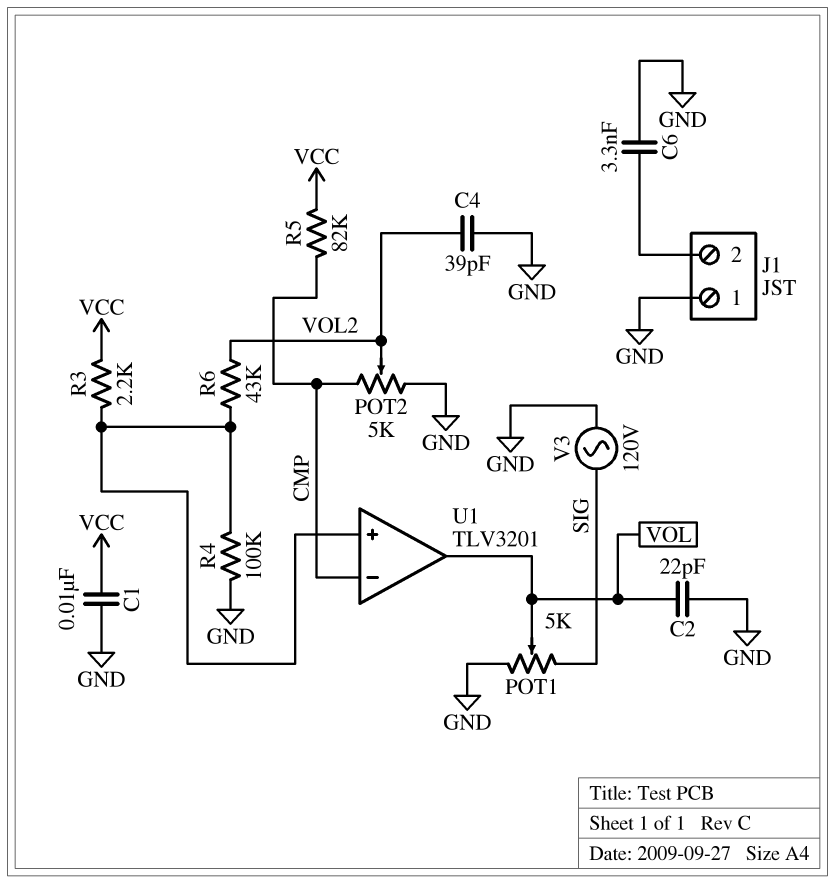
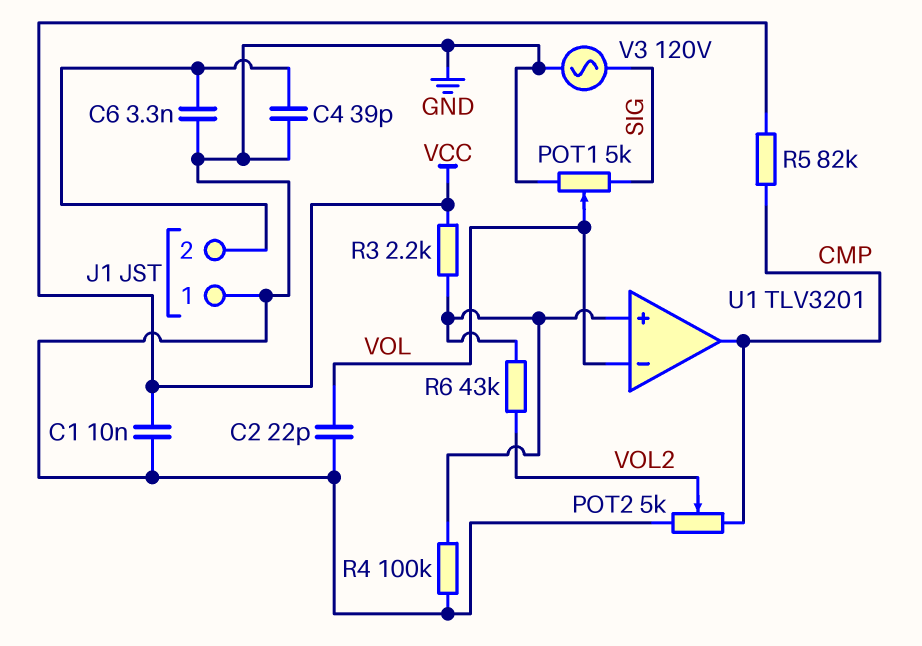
C4: 39pF (GND, VOL2) -> 39pF (GND, J1/2)
U1 pin in-: CMP -> VOL
U1 pin out: VOL -> CMP

